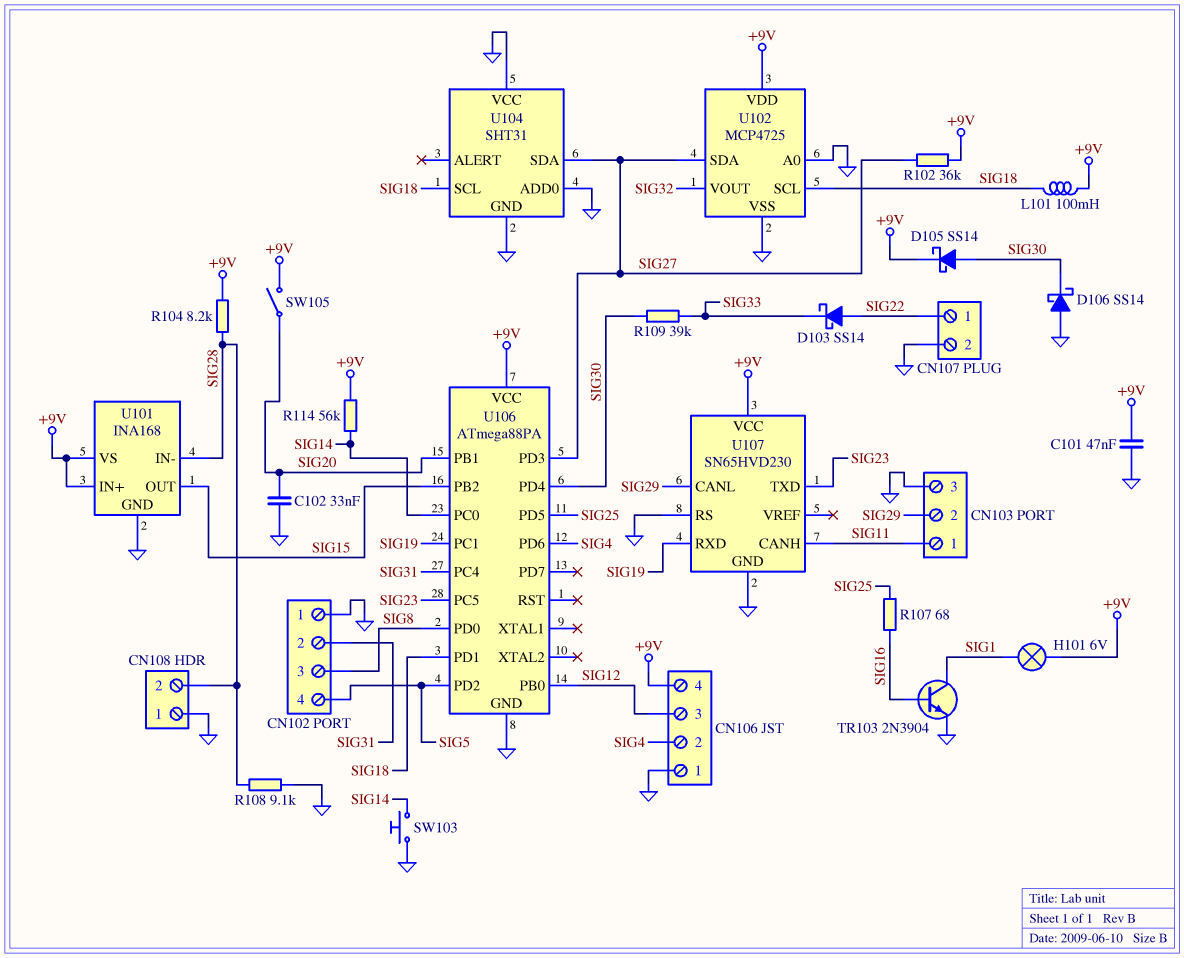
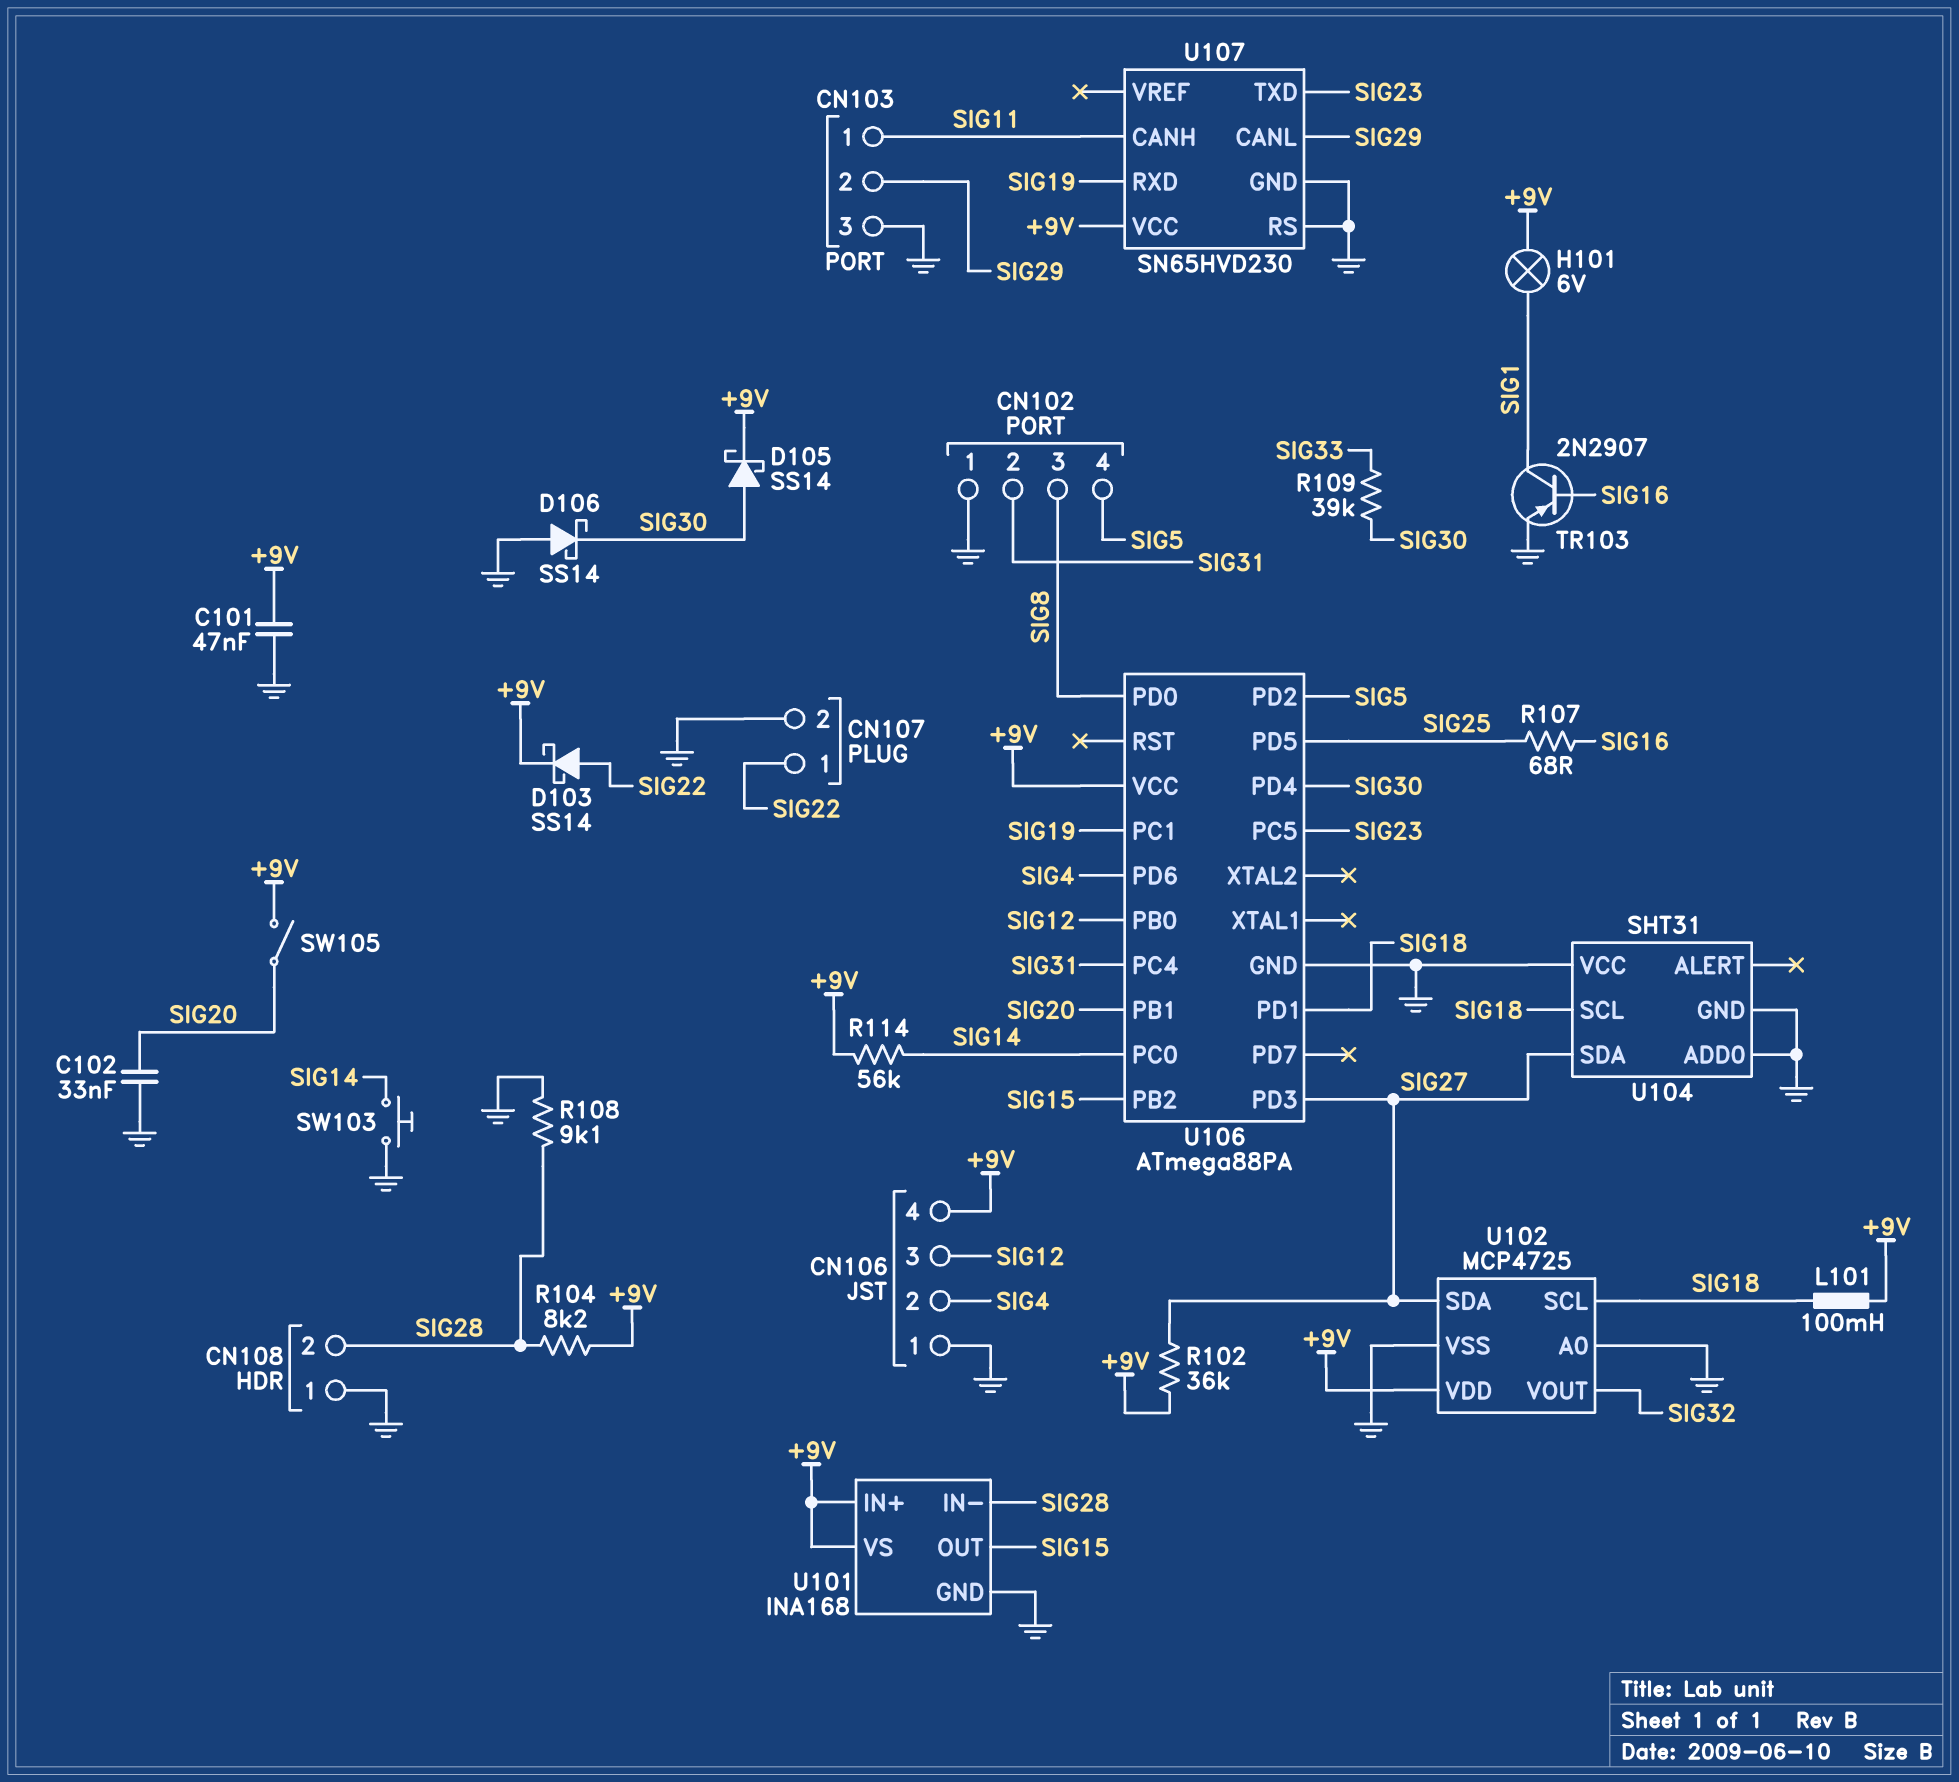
D103: schottky SS14 (A SIG22, K SIG33) -> schottky SS14 (A SIG22, K +9V)
TR103: NPN 2N3904 (B SIG16, C SIG1, E GND) -> PNP 2N2907 (B SIG16, C SIG1, E GND)

